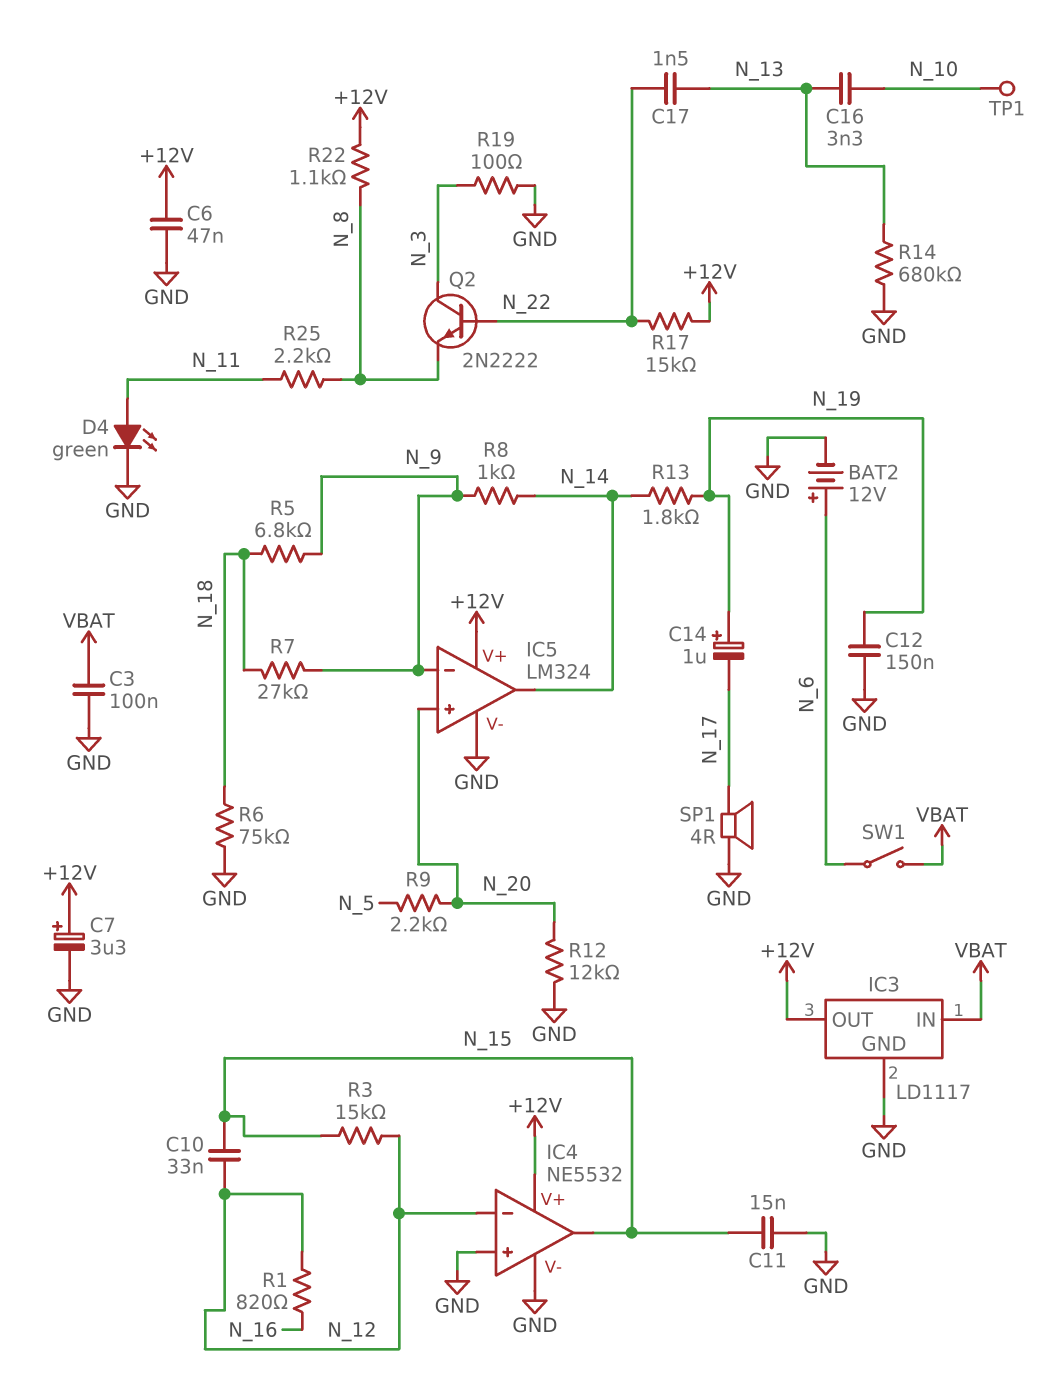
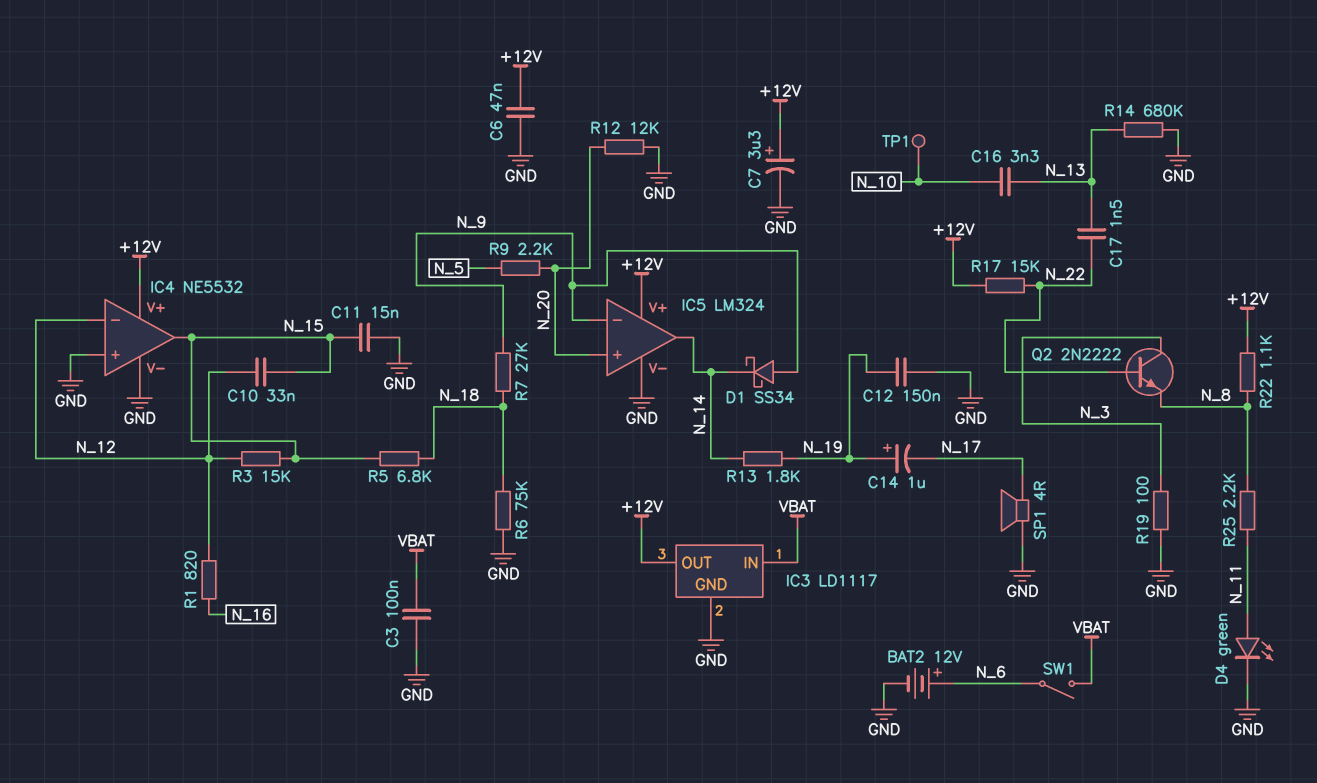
D1: none -> schottky SS34 (A N_9, K N_14)
R5: 6.8k (N_9, N_18) -> 6.8k (N_15, N_18)
R8: 1k (N_9, N_14) -> none

